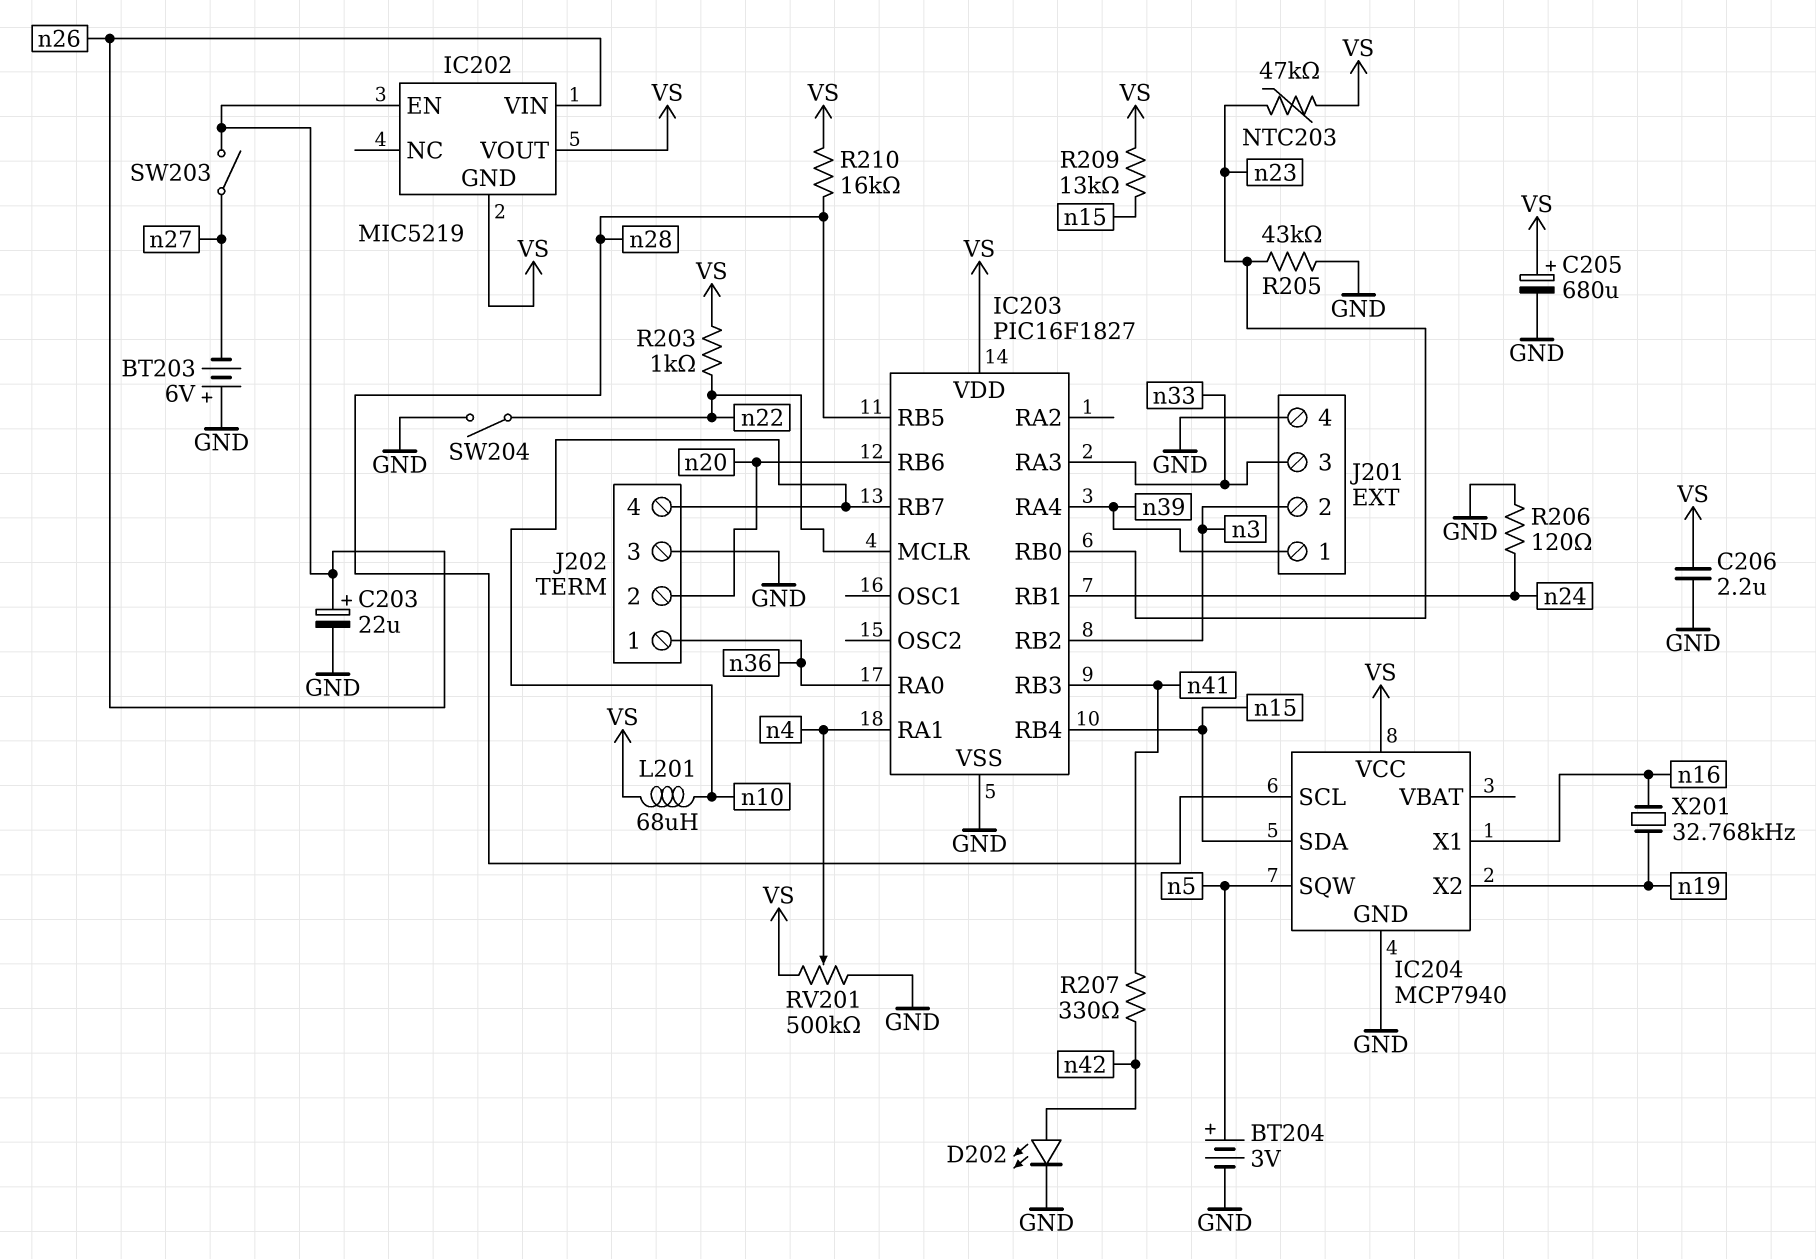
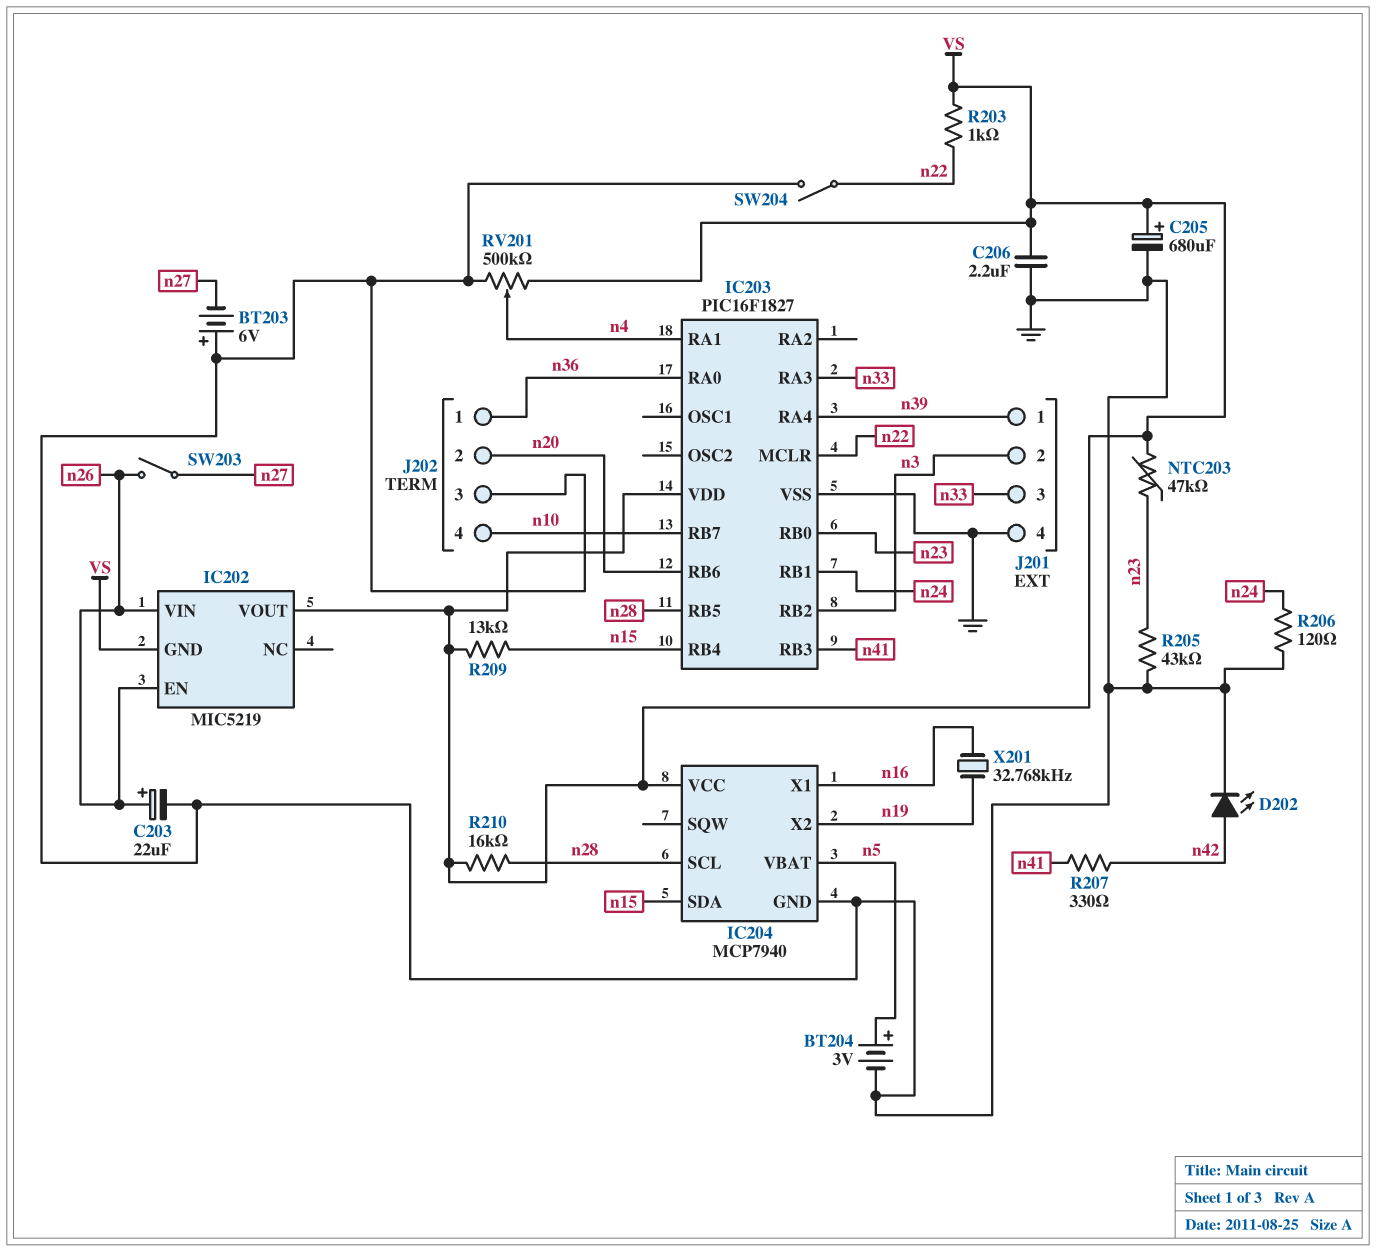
IC204 pin SQW: n5 -> none
IC204 pin VBAT: none -> n5
L201: 68uH (VS, n10) -> none

